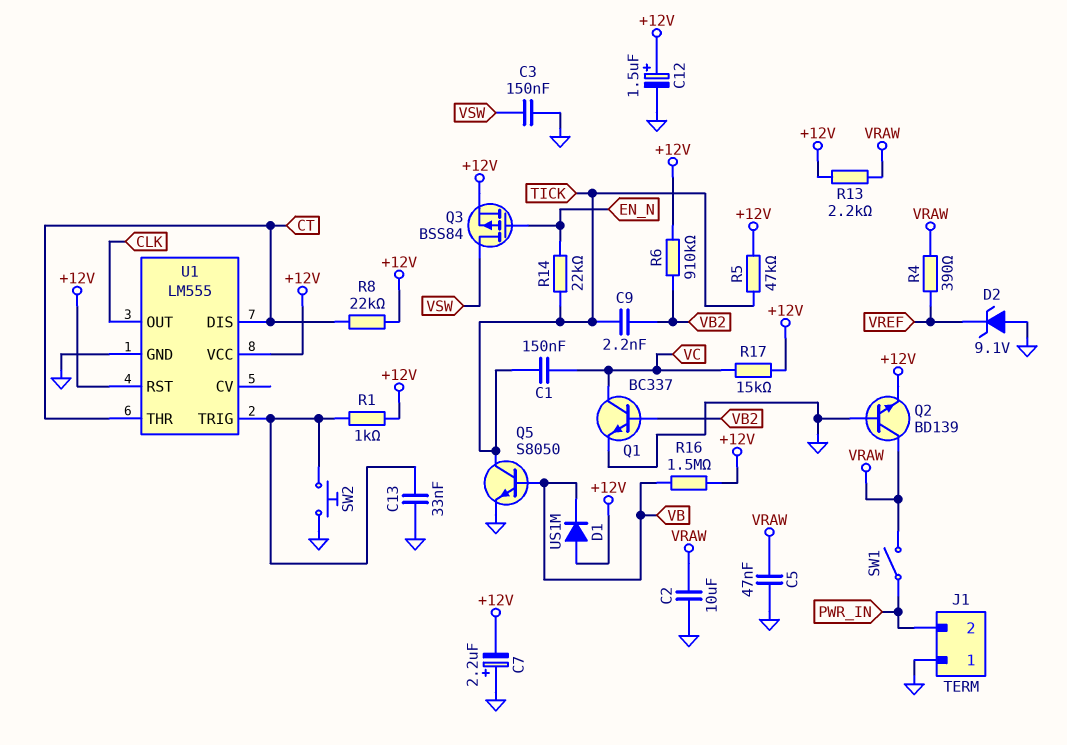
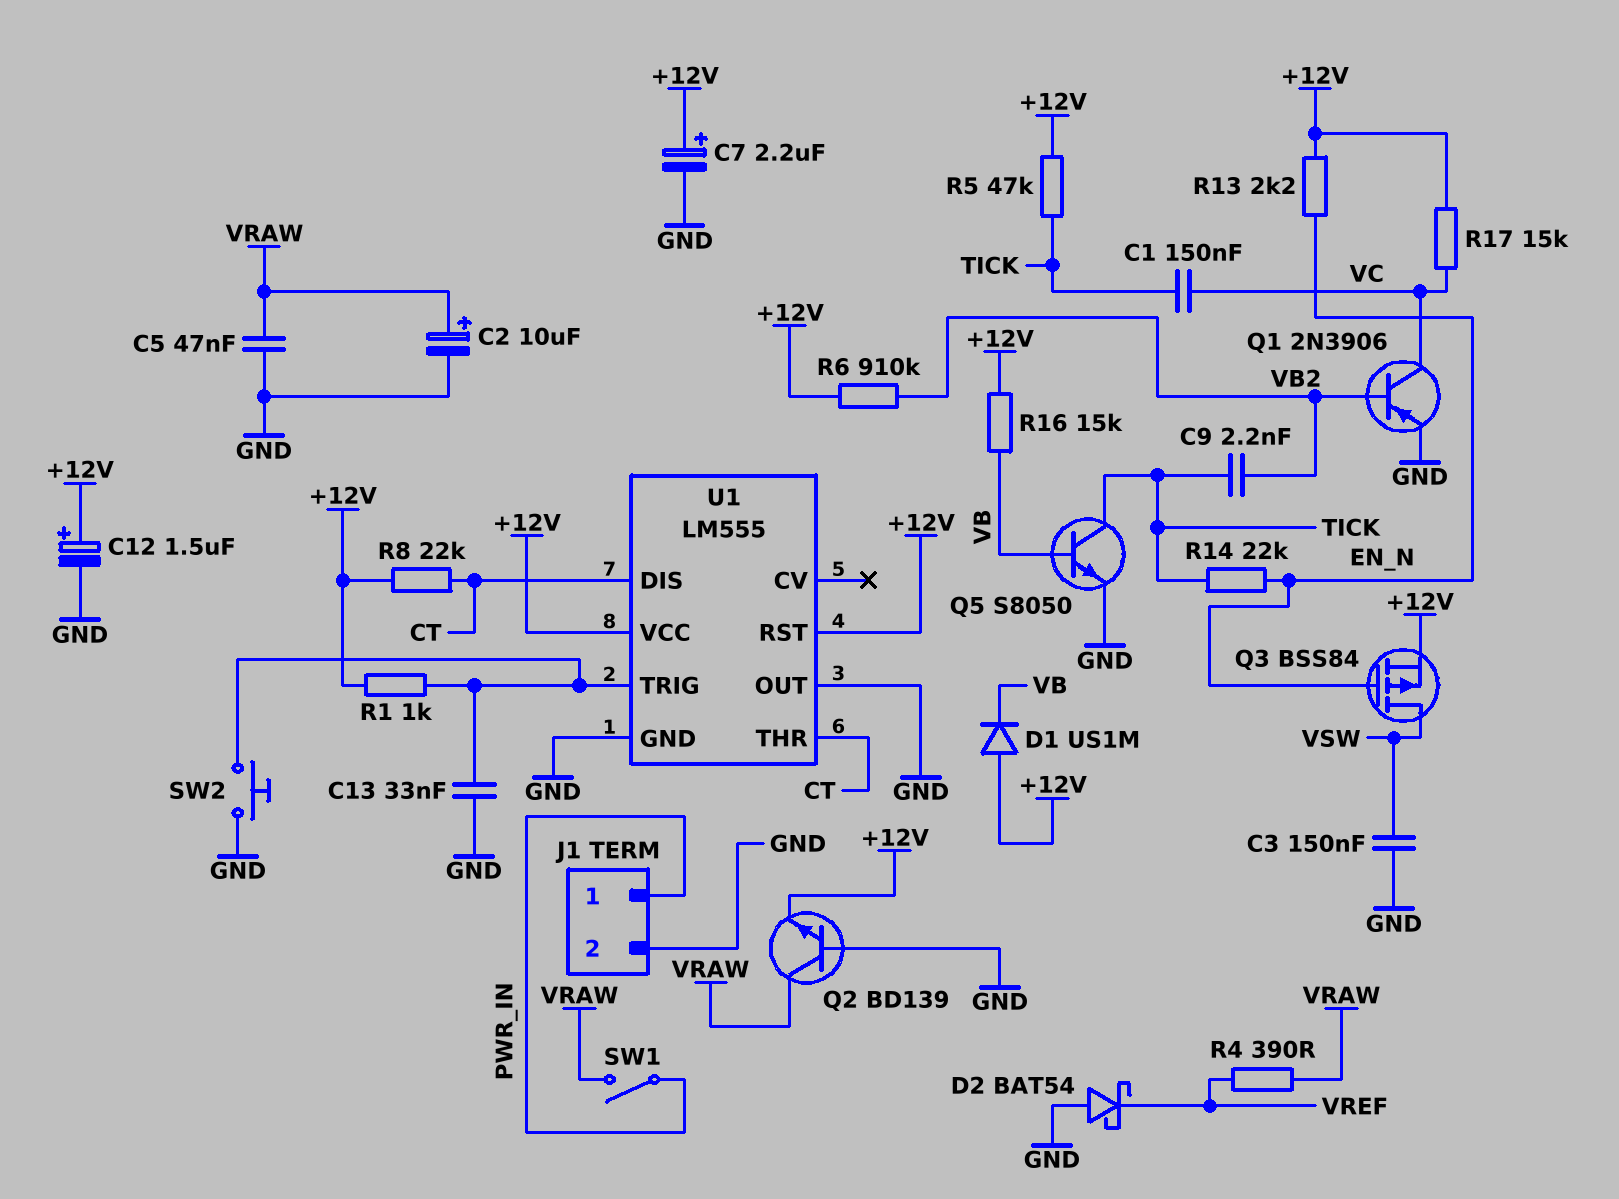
C2: 10uF (GND, VRAW) -> 10uF (plus VRAW, minus GND)
C7: 2.2uF (plus GND, minus +12V) -> 2.2uF (plus +12V, minus GND)
D2: zener 9.1V (A GND, K VREF) -> schottky BAT54 (A GND, K VREF)
J1 pin 1: GND -> PWR_IN
J1 pin 2: PWR_IN -> GND
Q1: NPN BC337 (B VB2, C VC, E GND) -> PNP 2N3906 (B VB2, C VC, E GND)
R13: 2.2k (+12V, VRAW) -> 2.2k (+12V, EN_N)
R16: 1.5M (+12V, VB) -> 15k (+12V, VB)
U1 pin OUT: CLK -> GND

